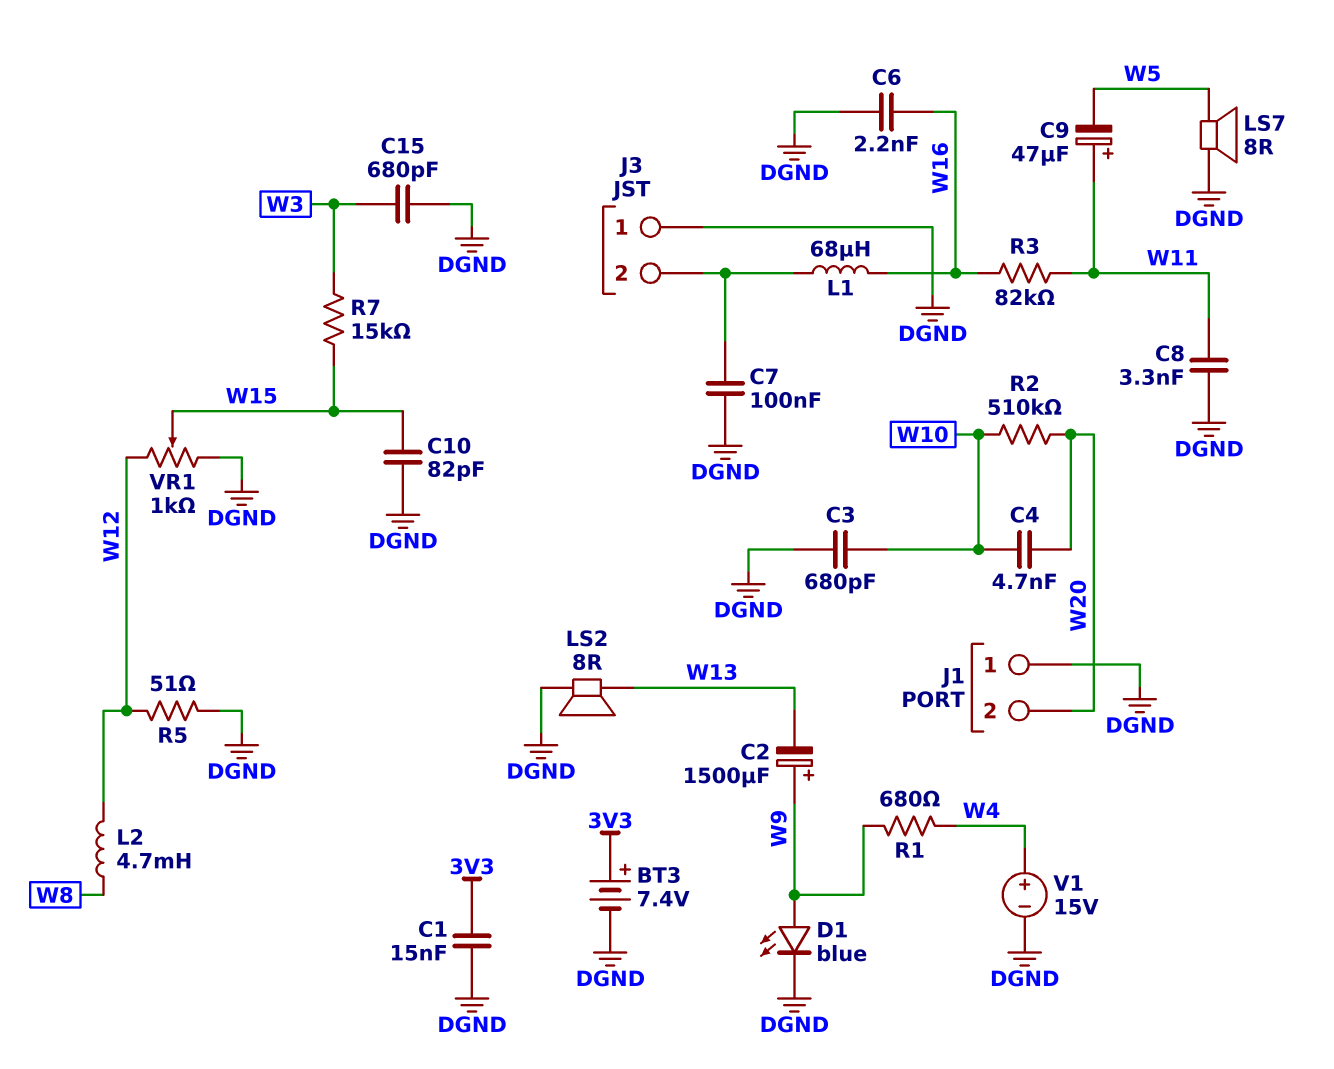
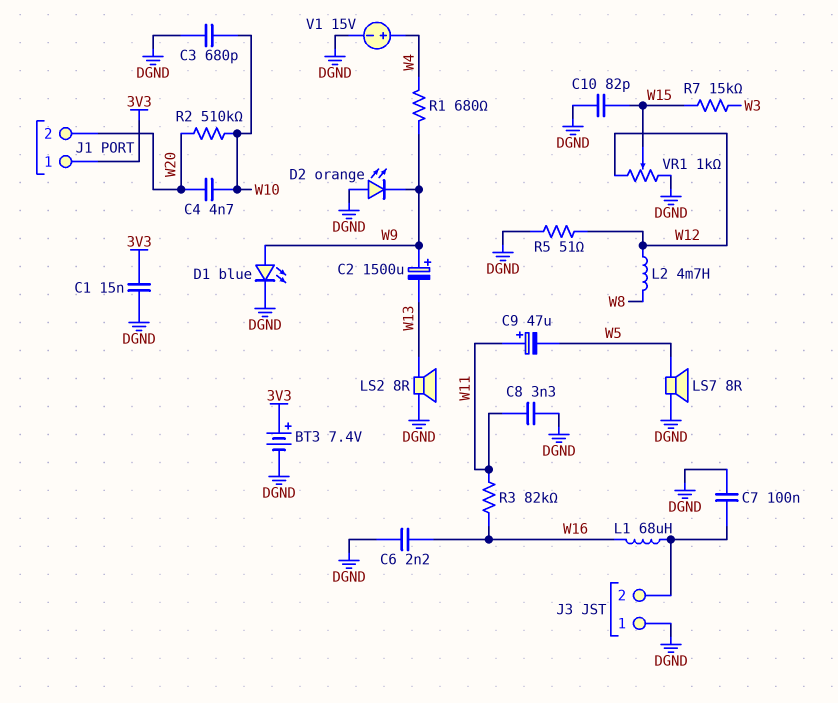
C15: 680pF (DGND, W3) -> none
D2: none -> LED orange (A DGND, K W9)
J1 pin 1: DGND -> 3V3

